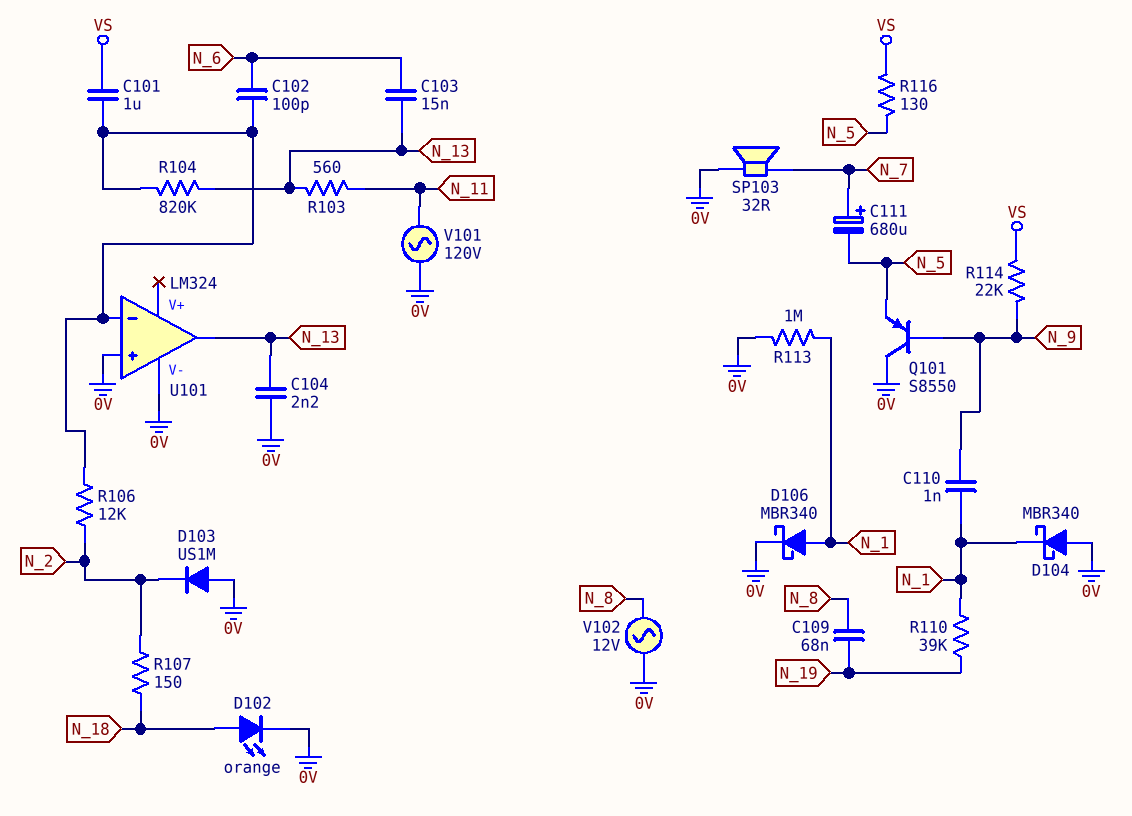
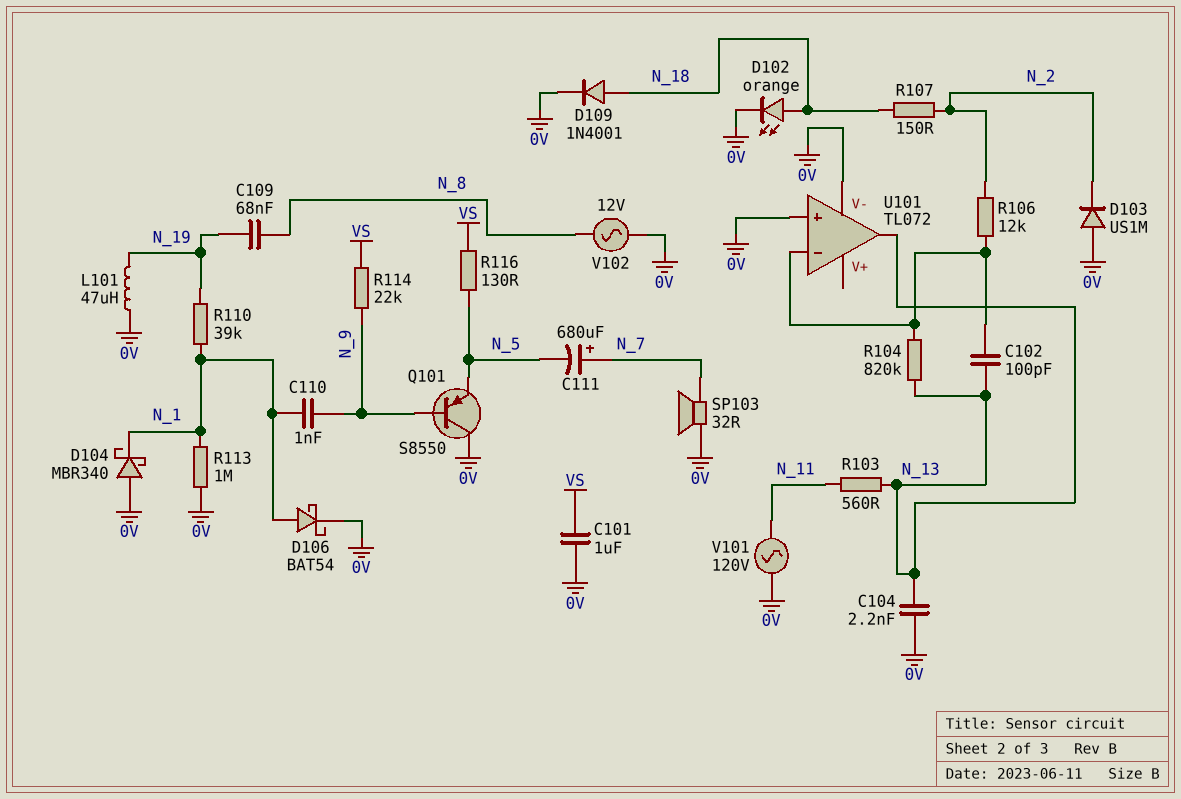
C101: 1uF (U101/in-, VS) -> 1uF (0V, VS)
C102: 100pF (N_6, U101/in-) -> 100pF (N_13, U101/in-)
C103: 15nF (N_6, N_13) -> none
D106: schottky MBR340 (A N_1, K 0V) -> schottky BAT54 (A N_1, K 0V)
D109: none -> diode 1N4001 (A N_18, K 0V)
L101: none -> 47uH (0V, N_19)
U101: LM324 -> TL072

